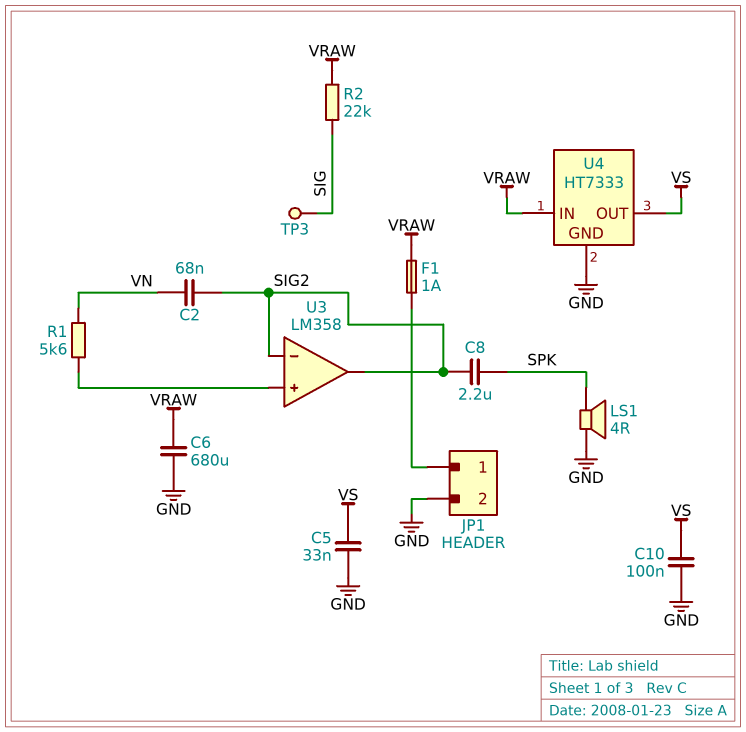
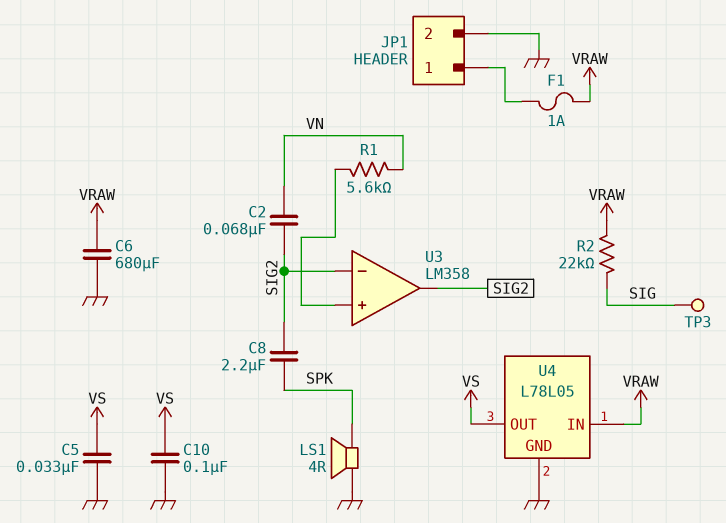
U4: HT7333 -> L78L05

